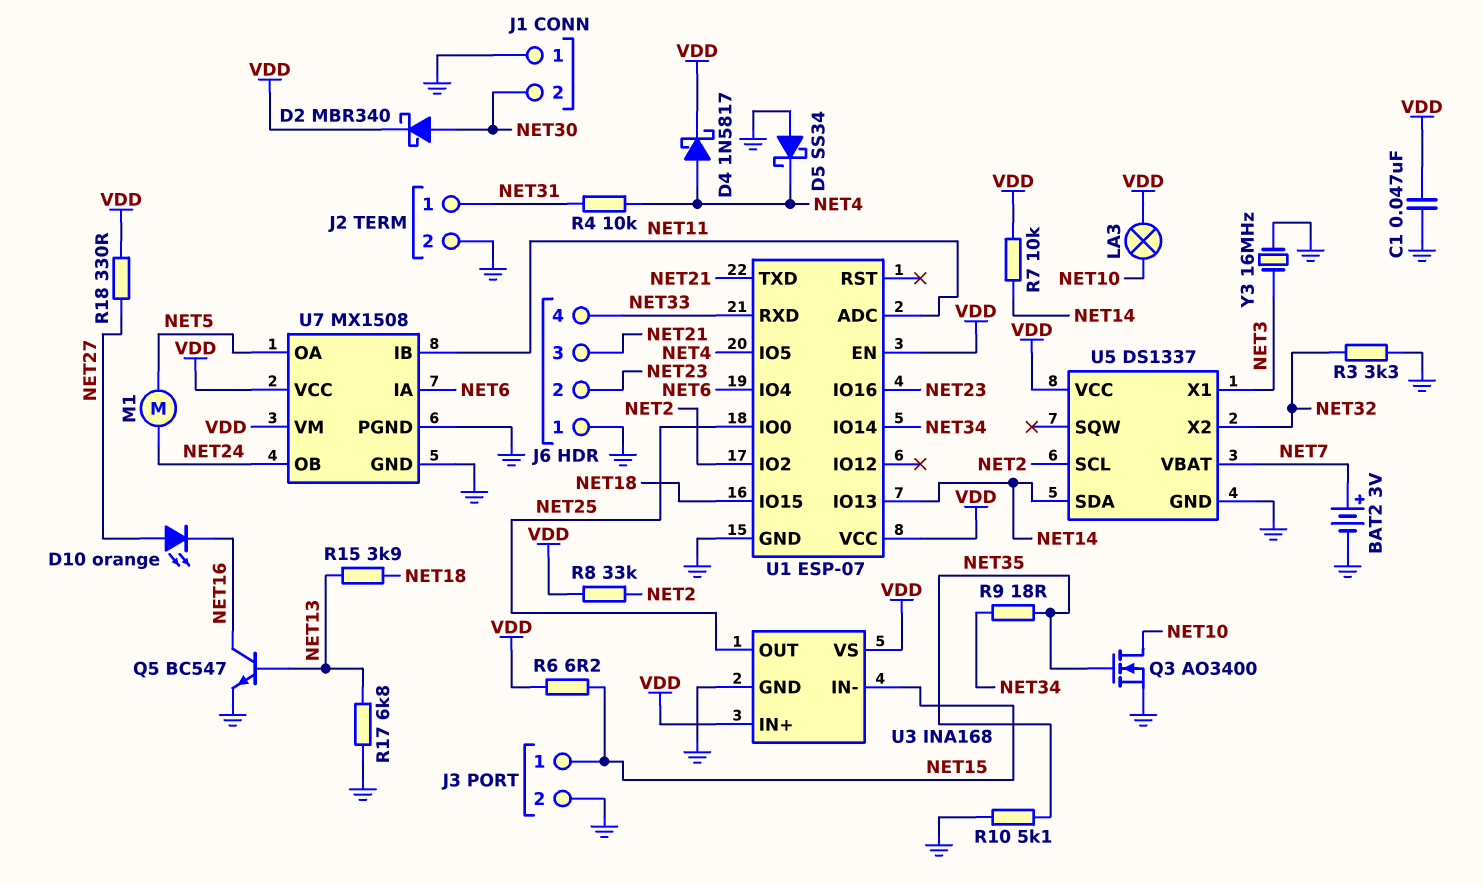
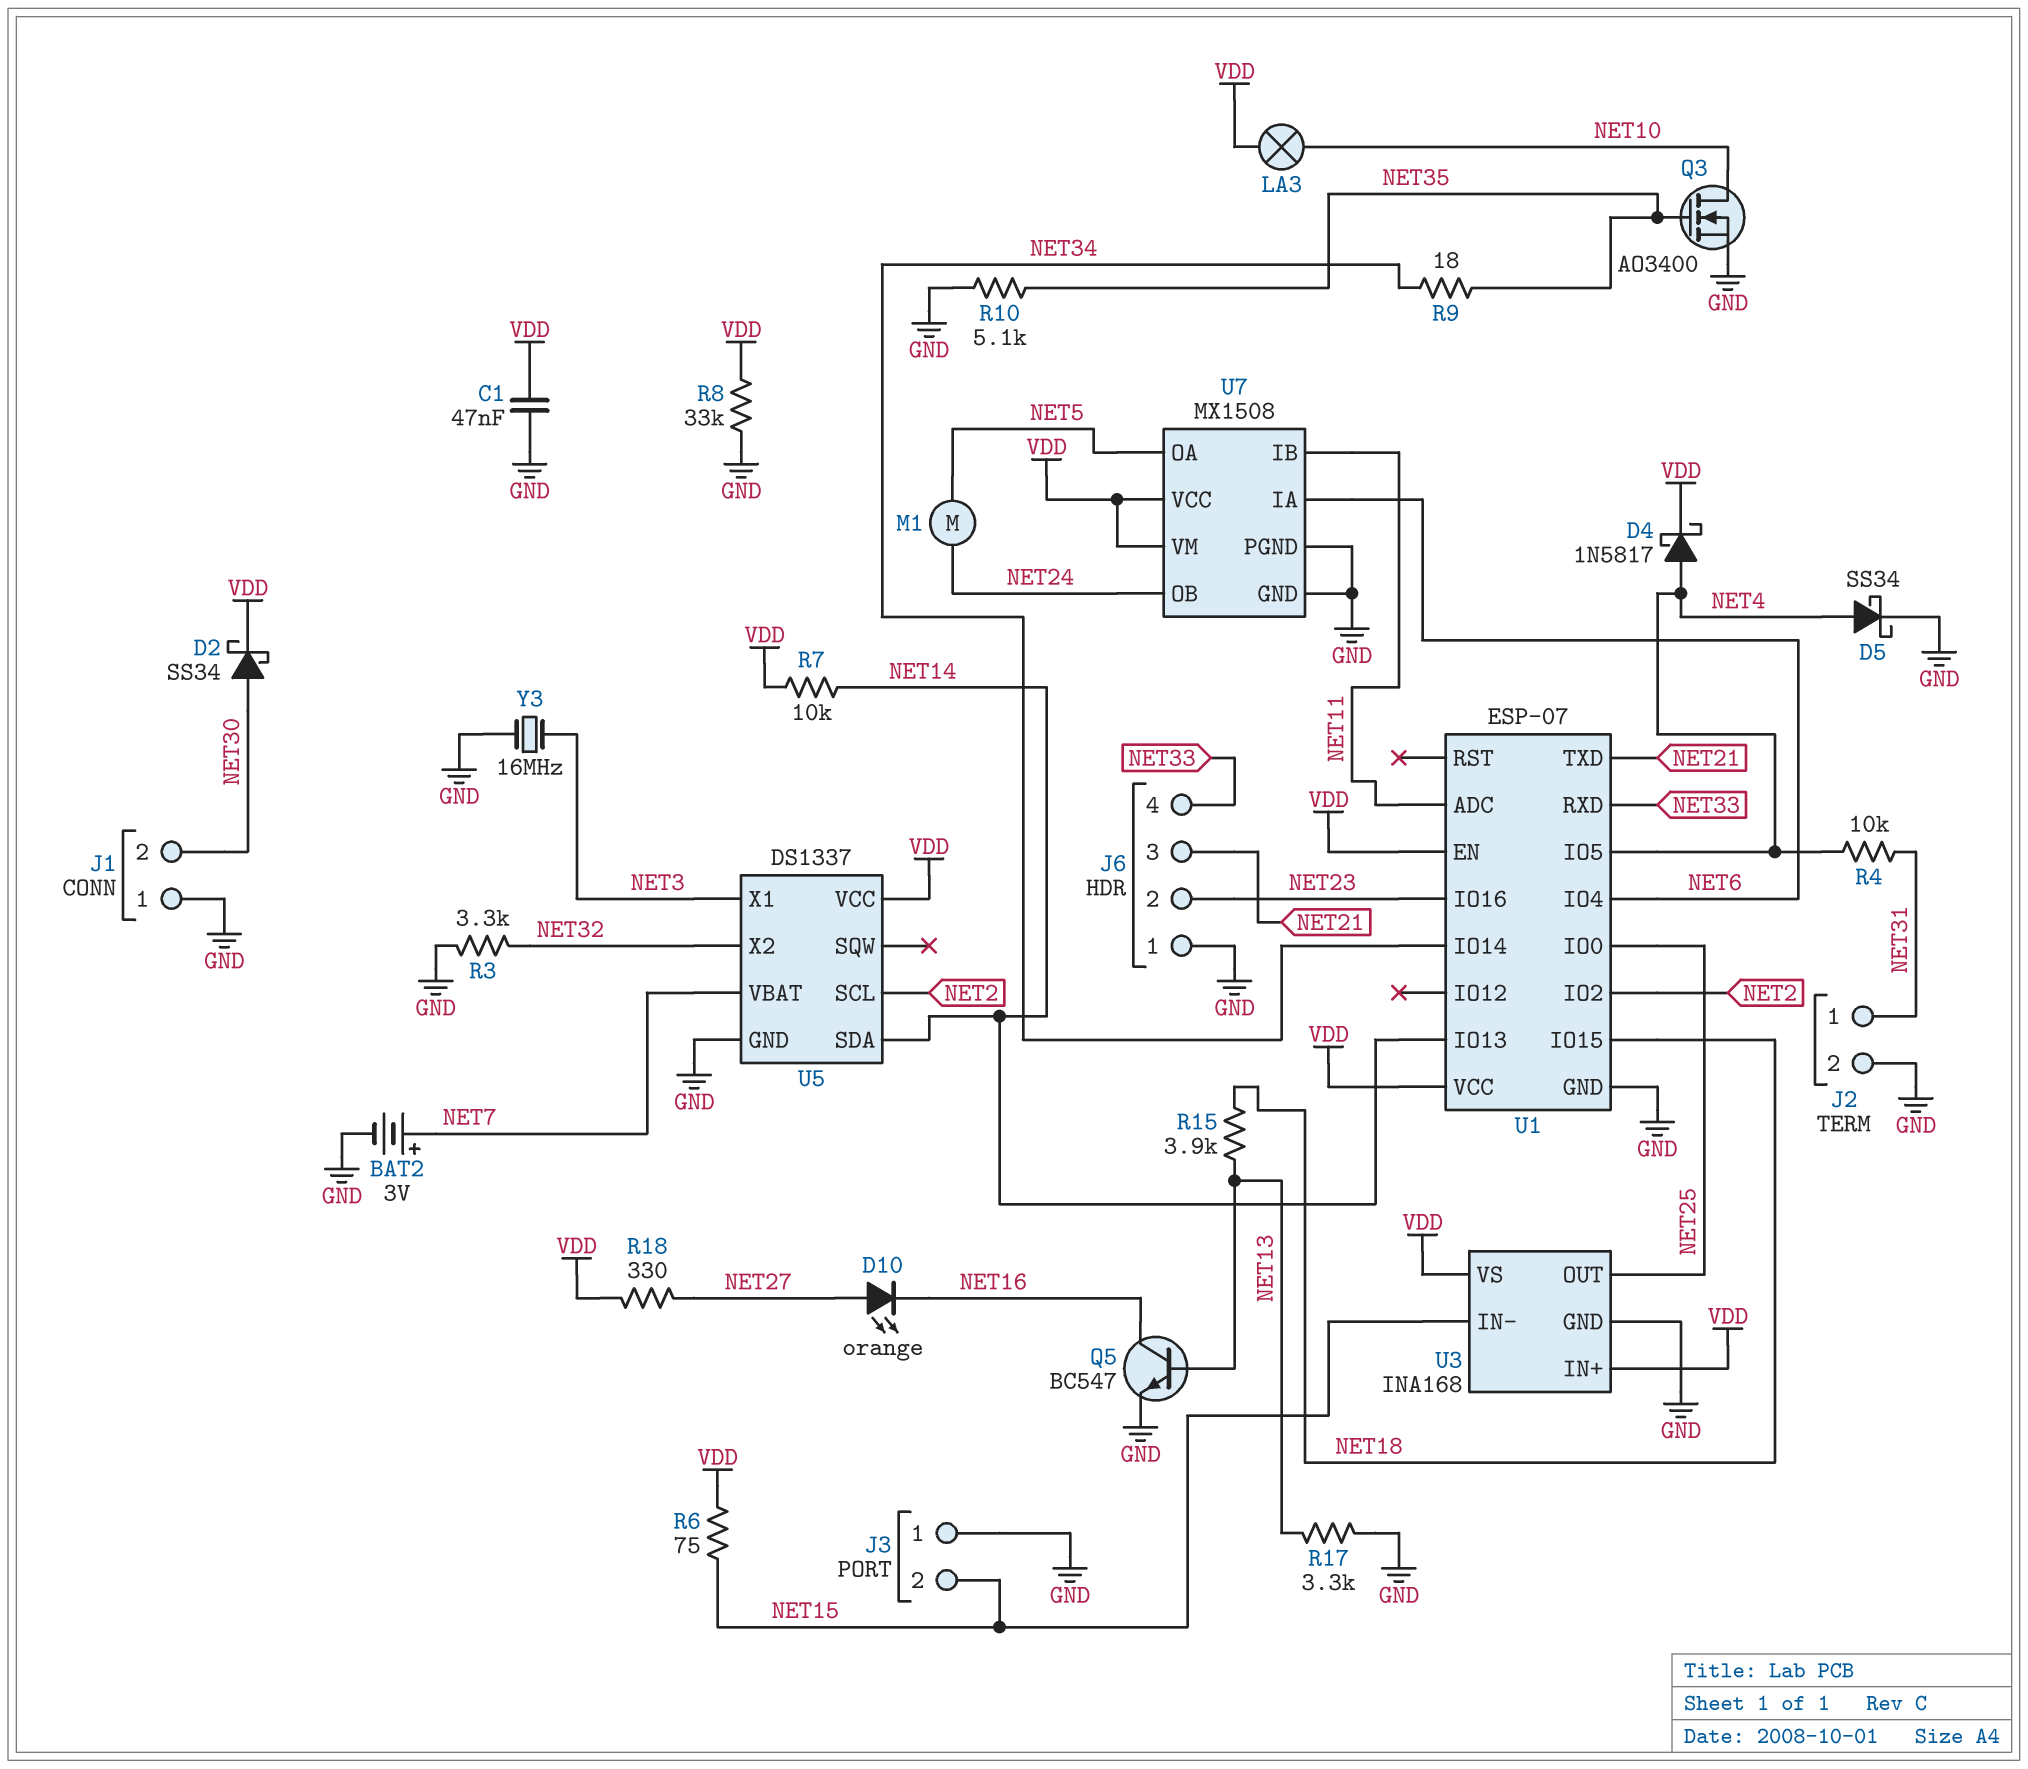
D2: schottky MBR340 (A NET30, K VDD) -> schottky SS34 (A NET30, K VDD)
D5: schottky SS34 (A GND, K NET4) -> schottky SS34 (A NET4, K GND)
J3 pin 1: NET15 -> GND
J3 pin 2: GND -> NET15
R6: 6.2 (NET15, VDD) -> 75 (NET15, VDD)
R8: 33k (NET2, VDD) -> 33k (GND, VDD)
R17: 6.8k (GND, NET13) -> 3.3k (GND, NET13)

